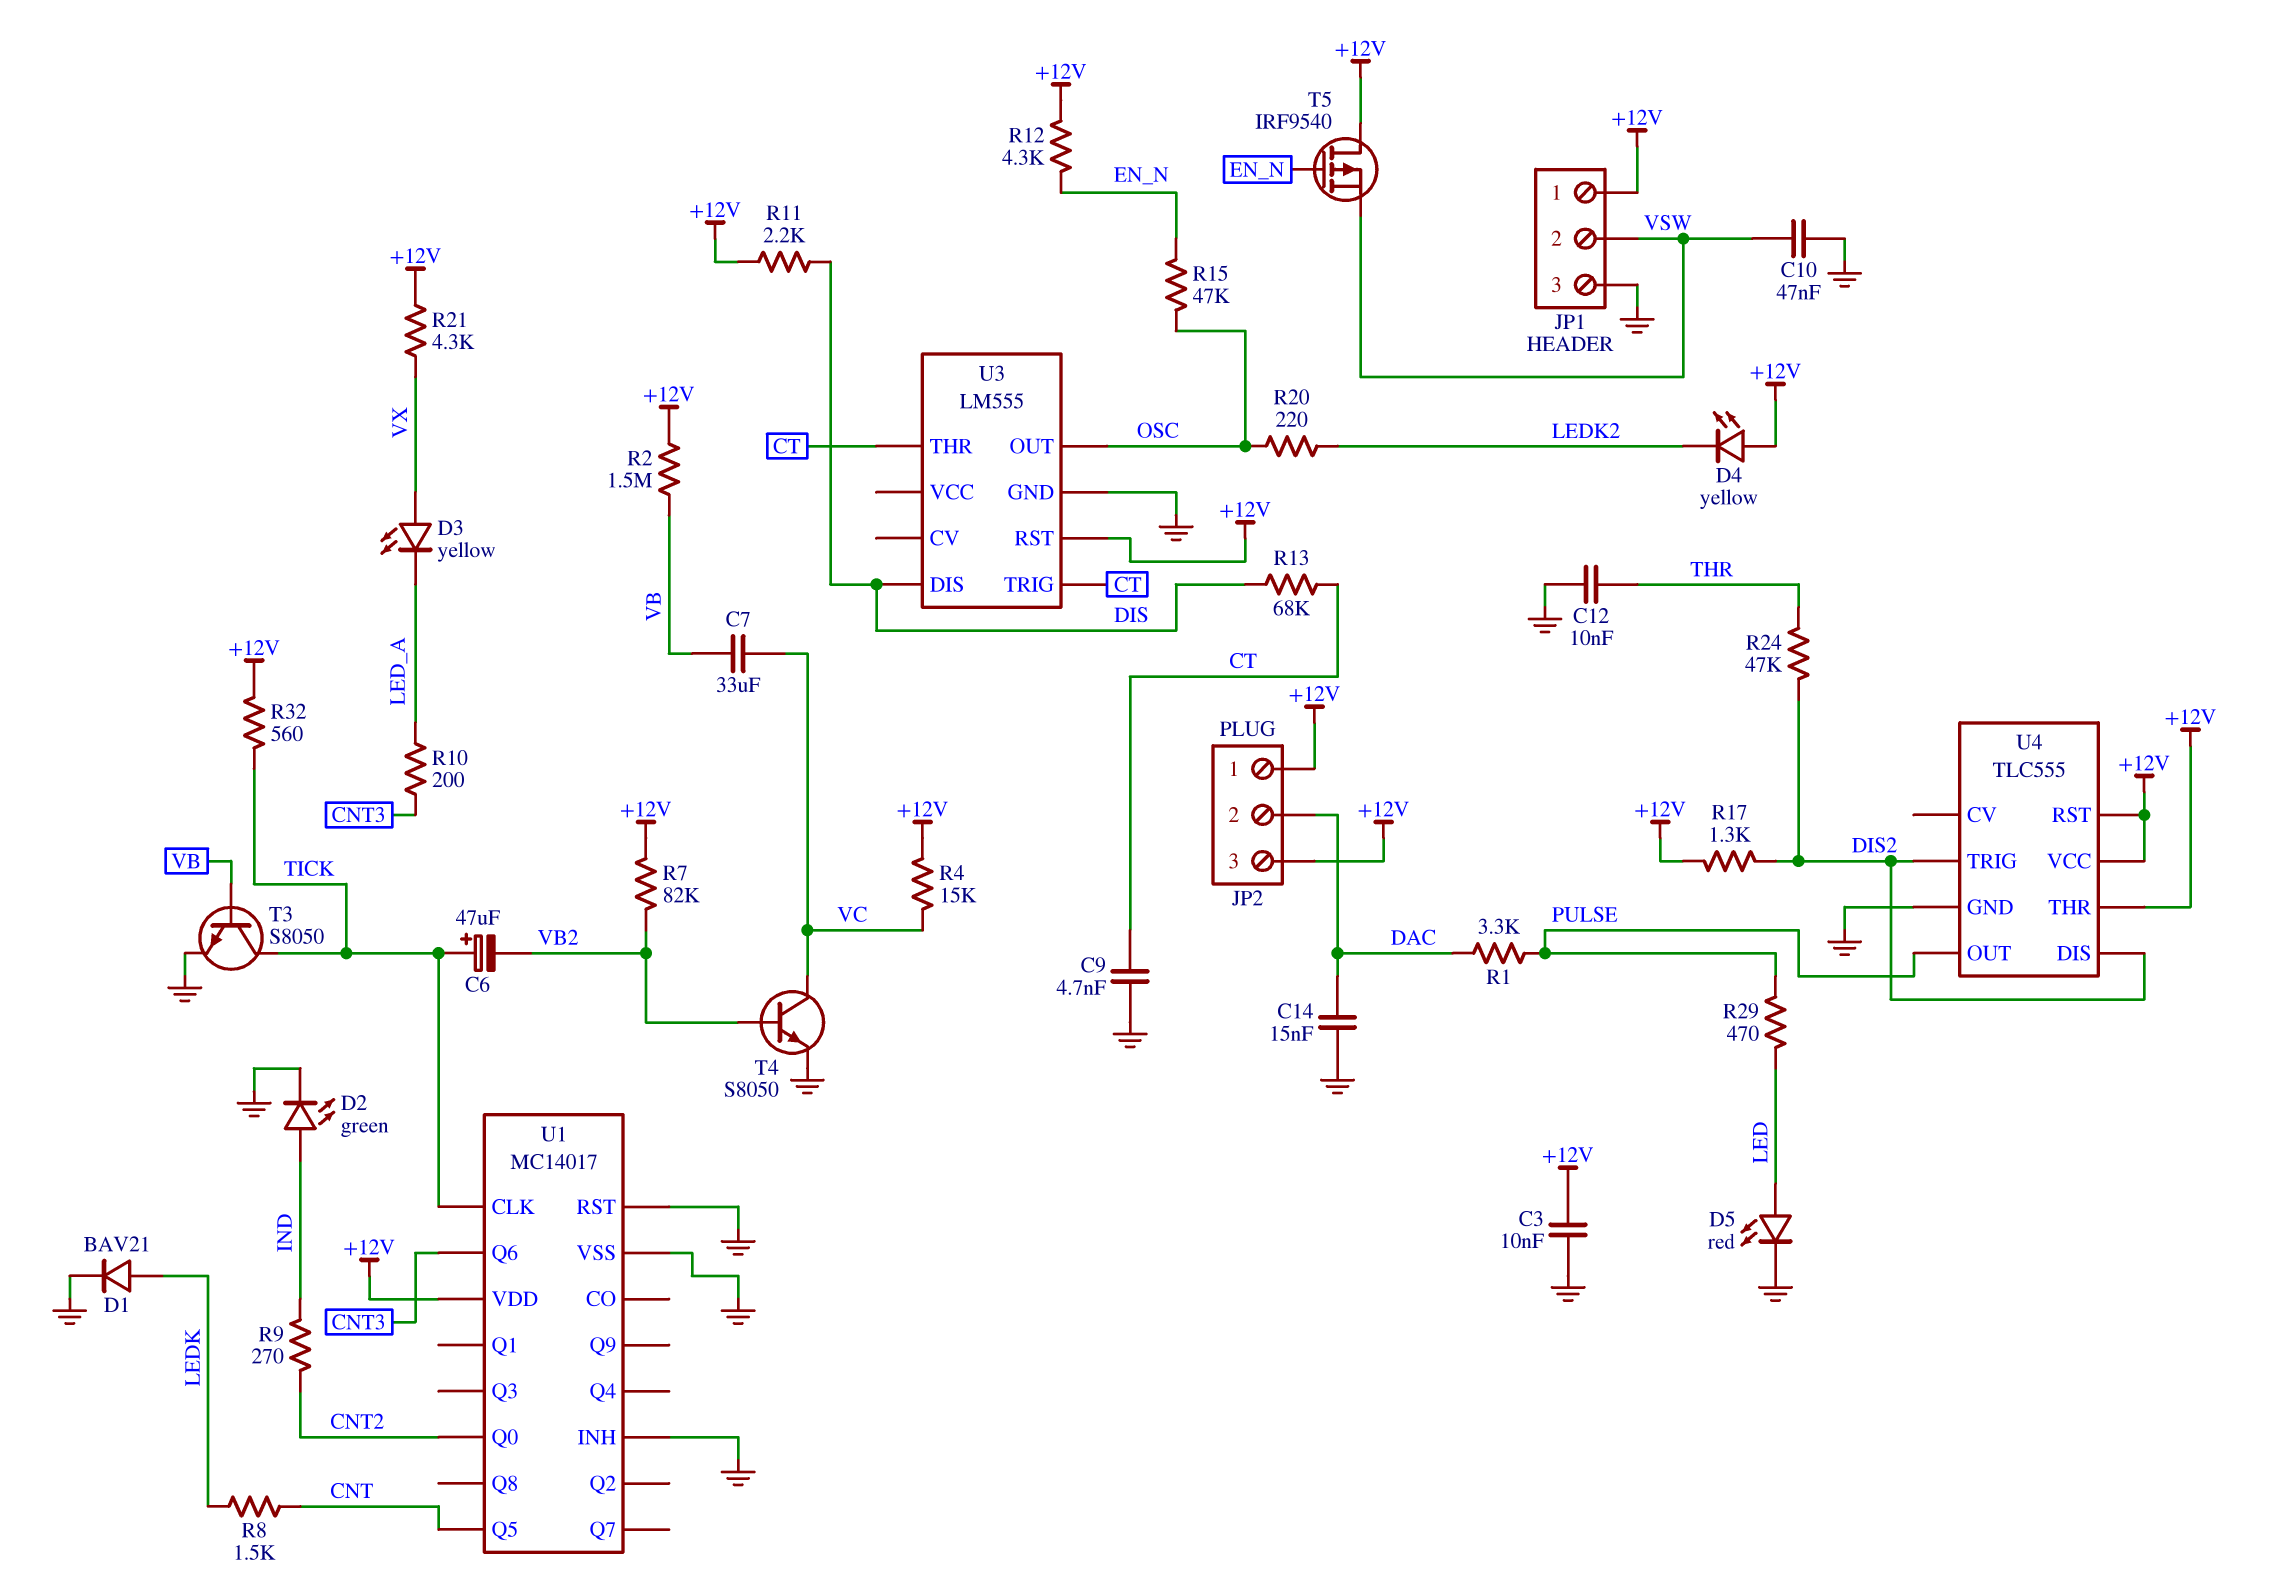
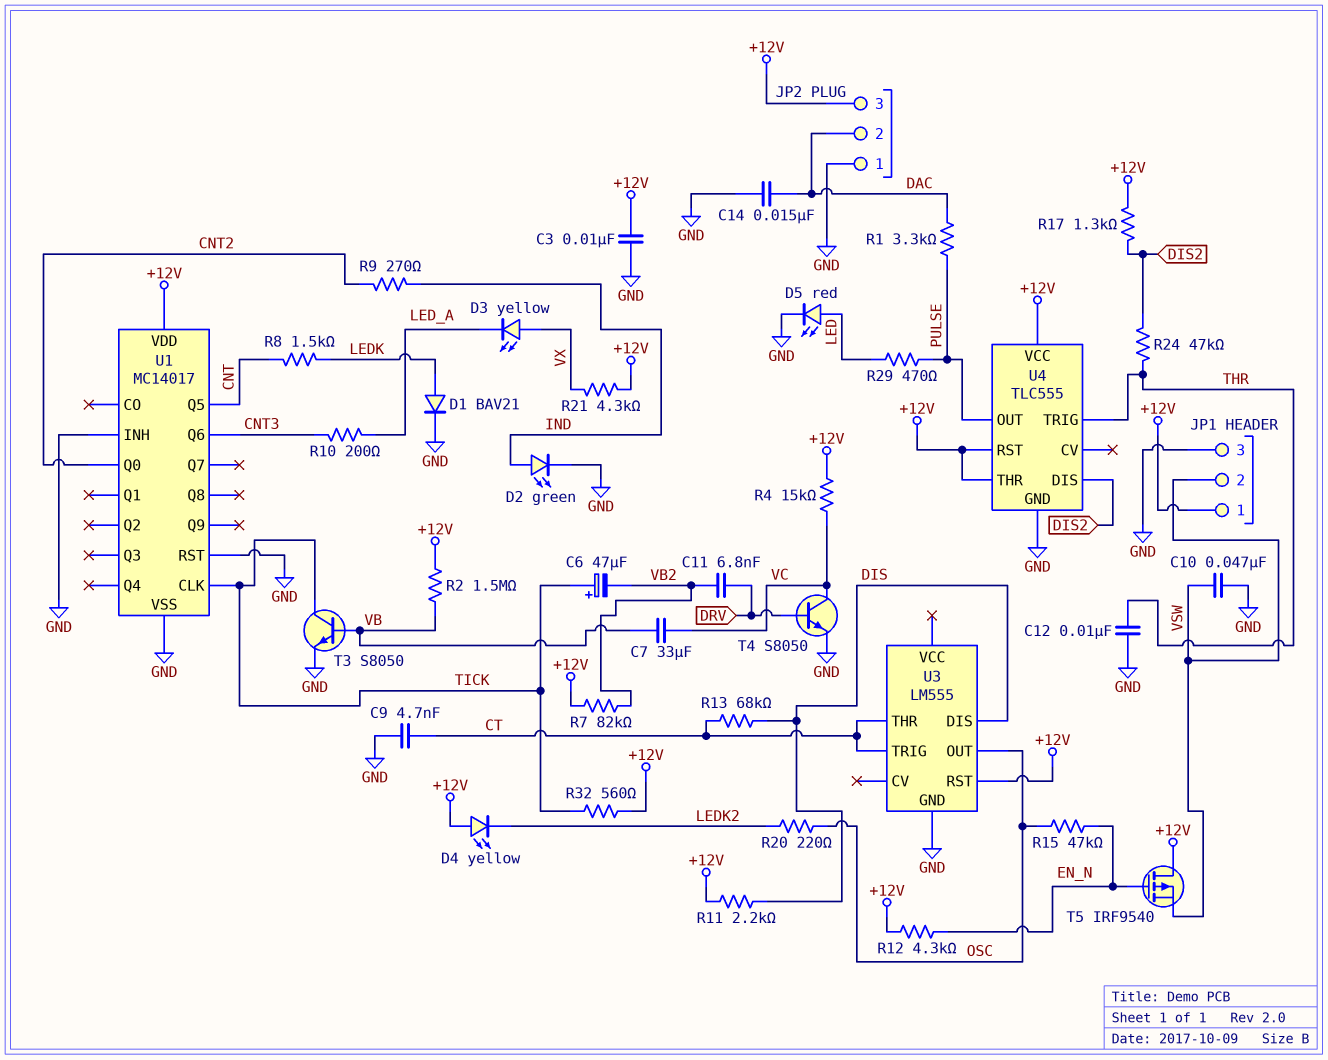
C11: none -> 6.8nF (DRV, VB2)
JP2 pin 1: +12V -> GND
T4: NPN S8050 (B VB2, C VC, E GND) -> NPN S8050 (B DRV, C VC, E GND)
U4 pin TRIG: DIS2 -> THR

